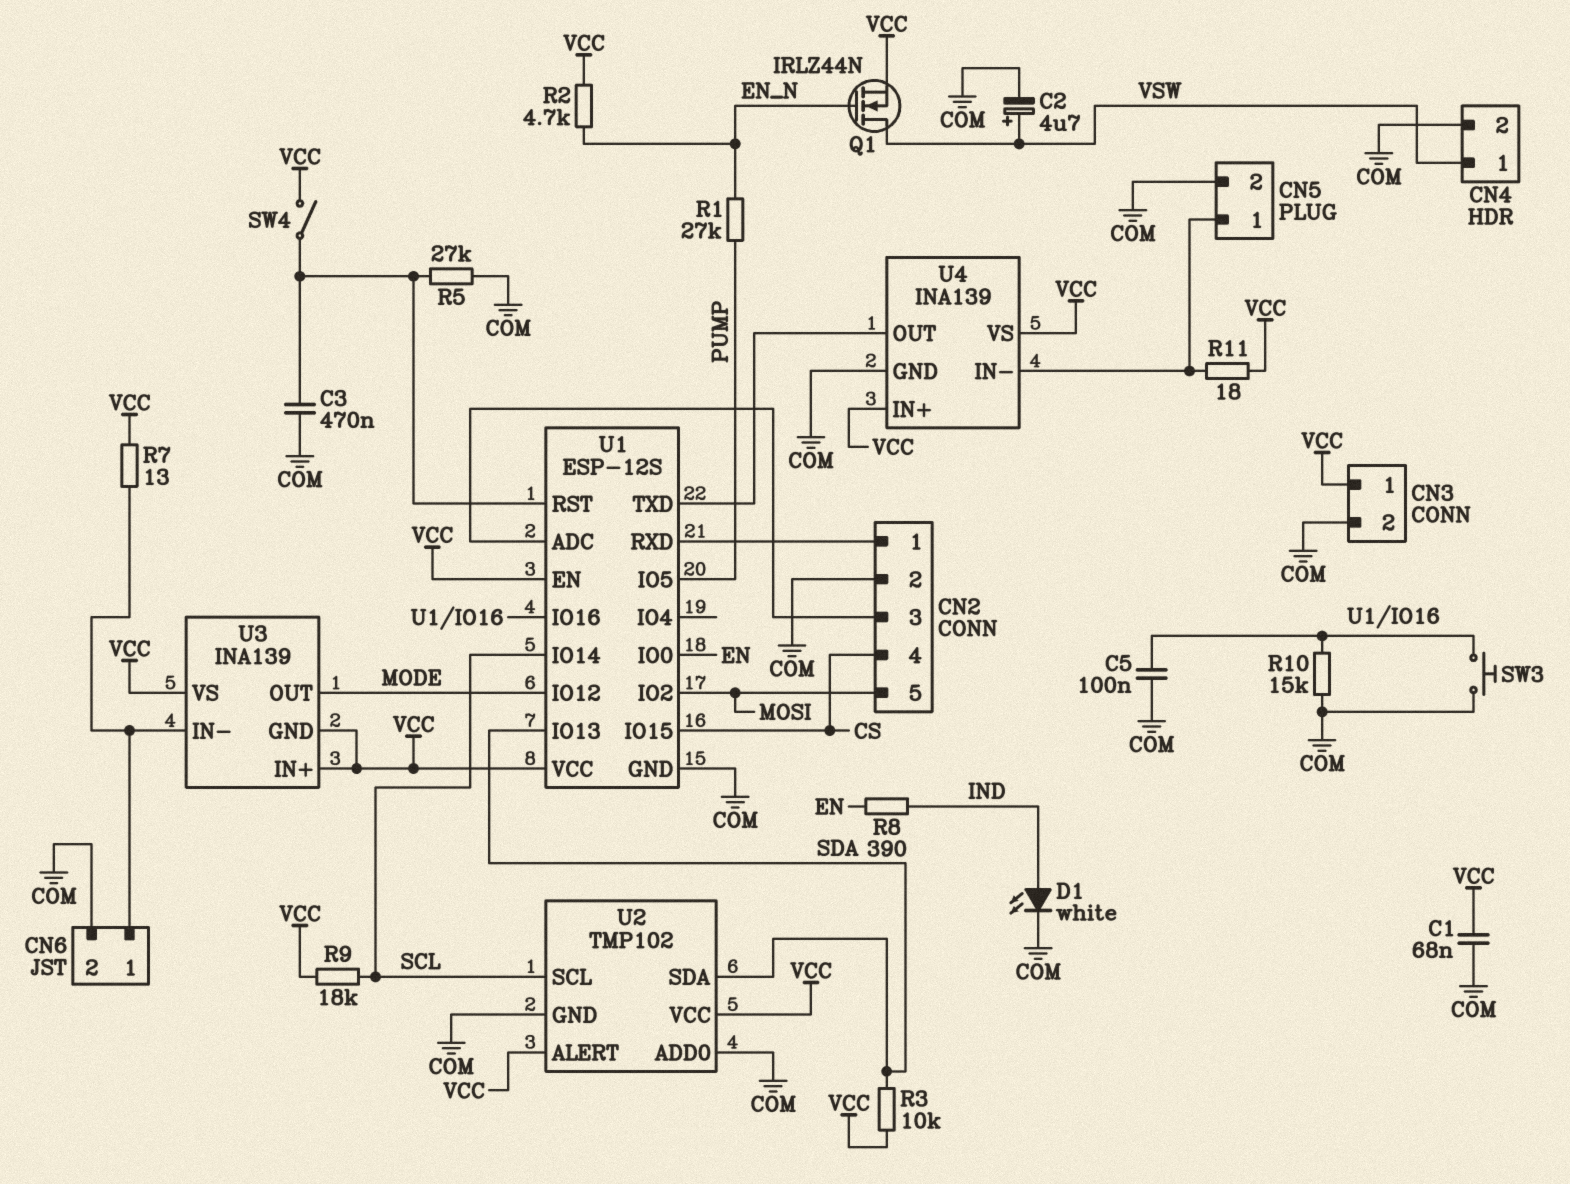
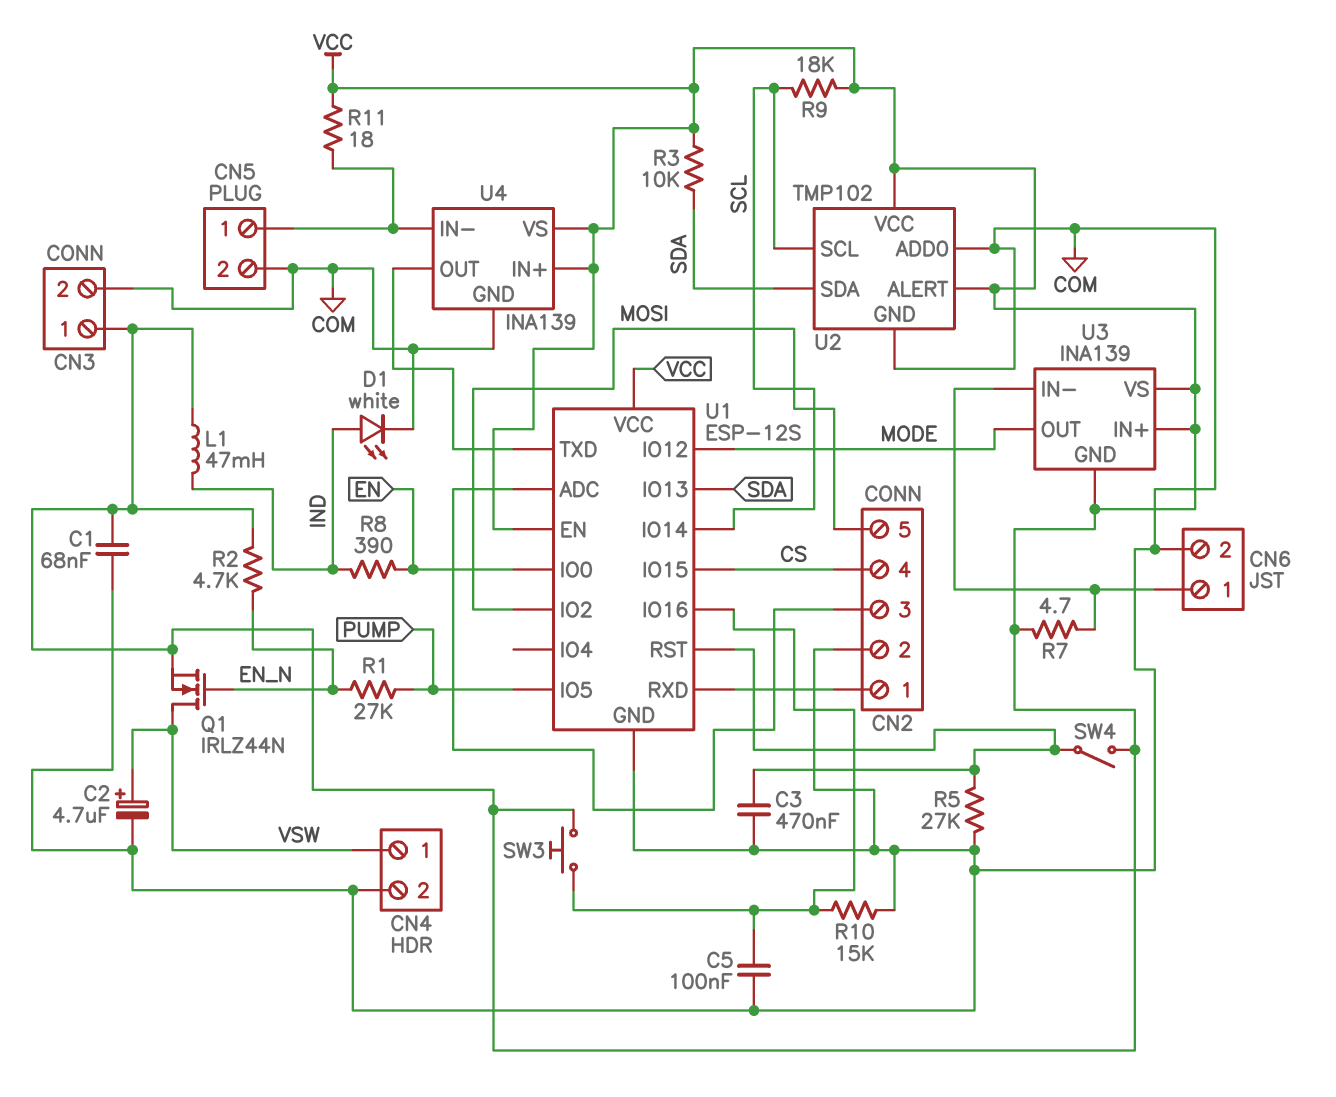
L1: none -> 47mH (IND, VCC)
R7: 13 (CN6/1, VCC) -> 4.7 (CN6/1, VCC)
SW3: button (COM, U1/IO16) -> button (U1/IO16, VCC)

